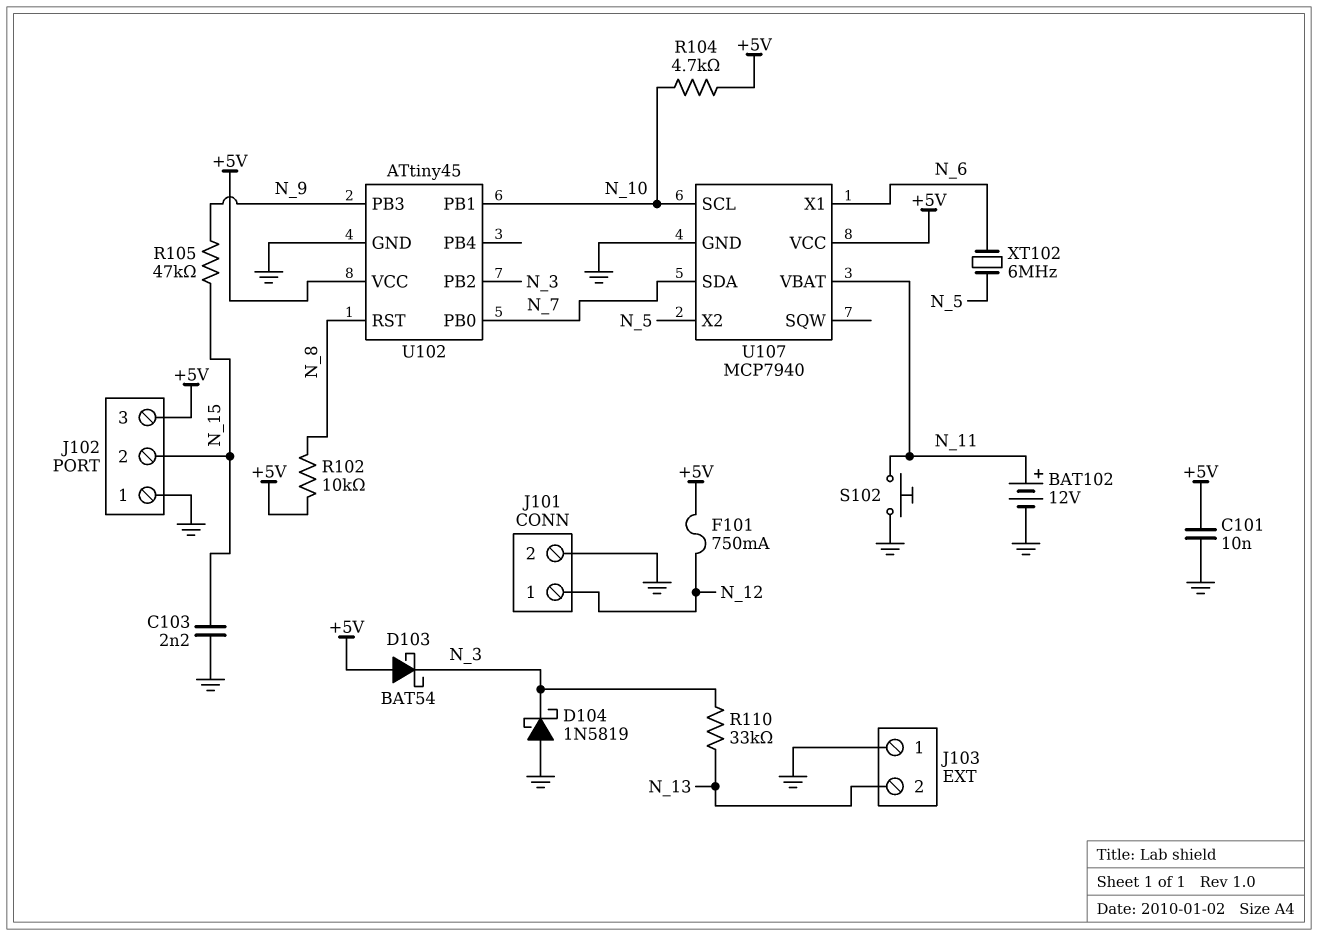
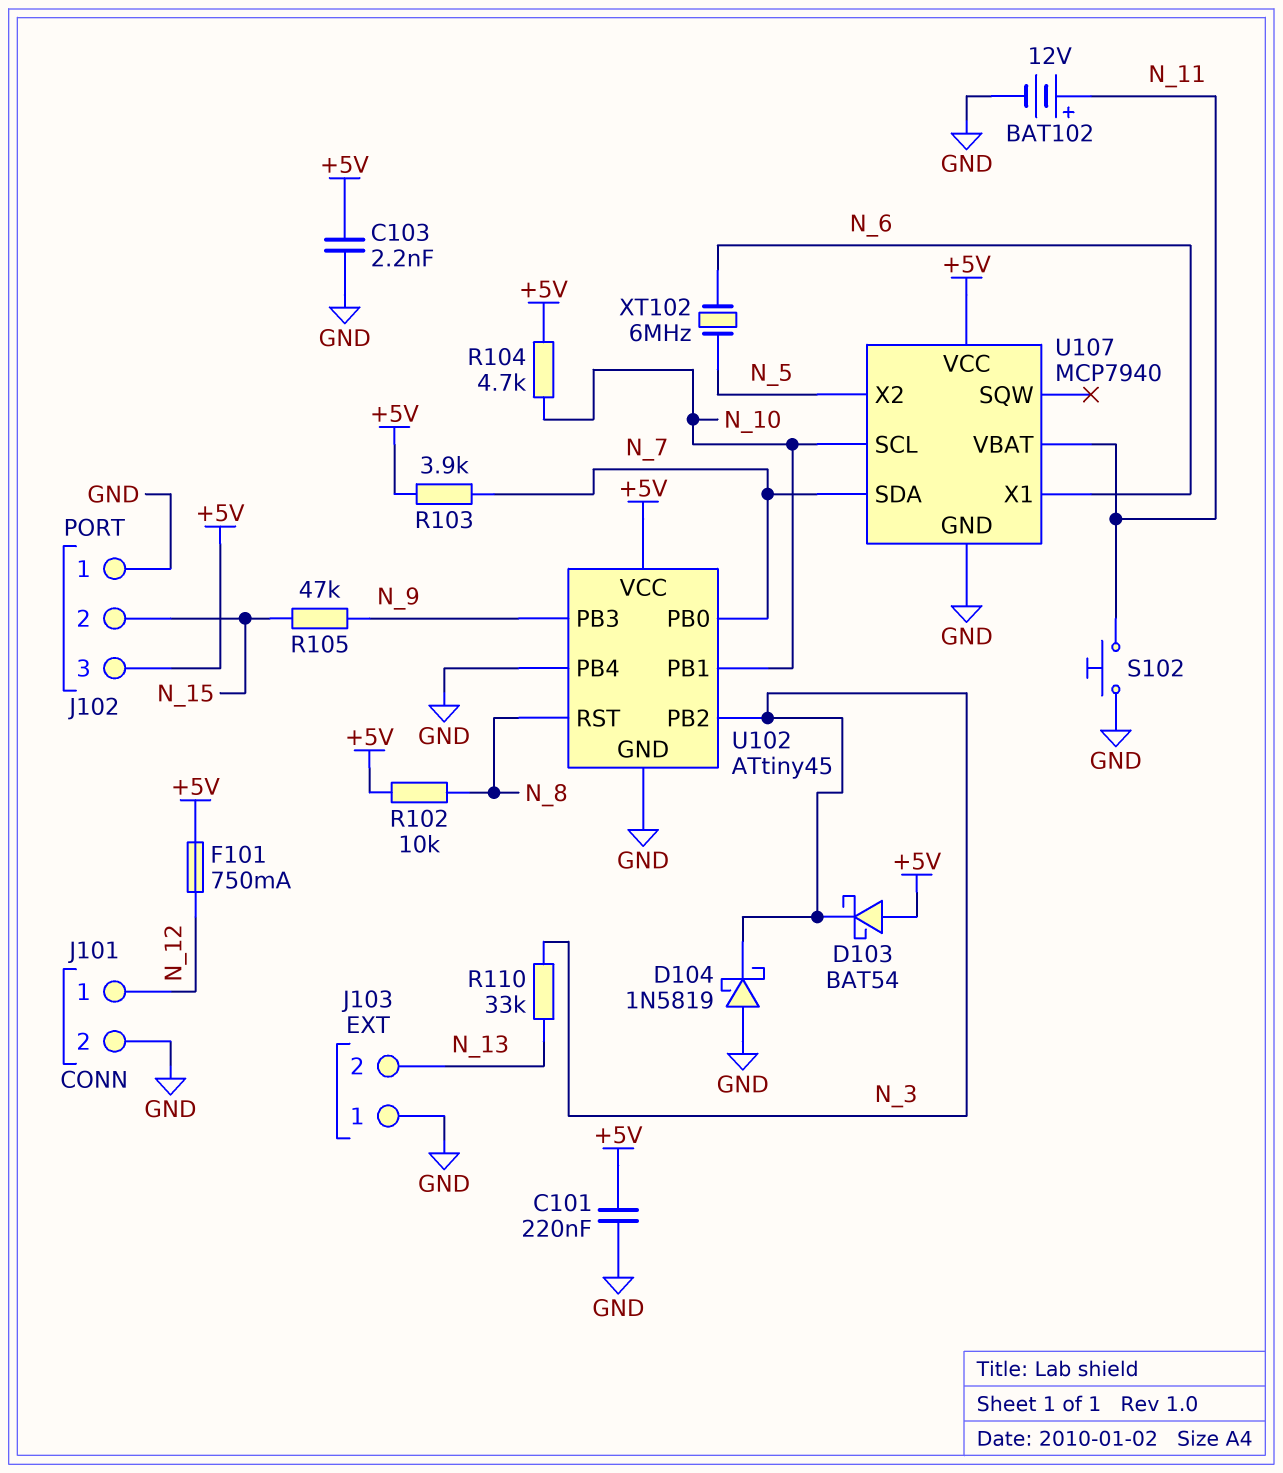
C101: 10nF (+5V, GND) -> 220nF (+5V, GND)
C103: 2.2nF (GND, N_15) -> 2.2nF (+5V, GND)
R103: none -> 3.9k (+5V, N_7)
U102 pin PB4: none -> GND

